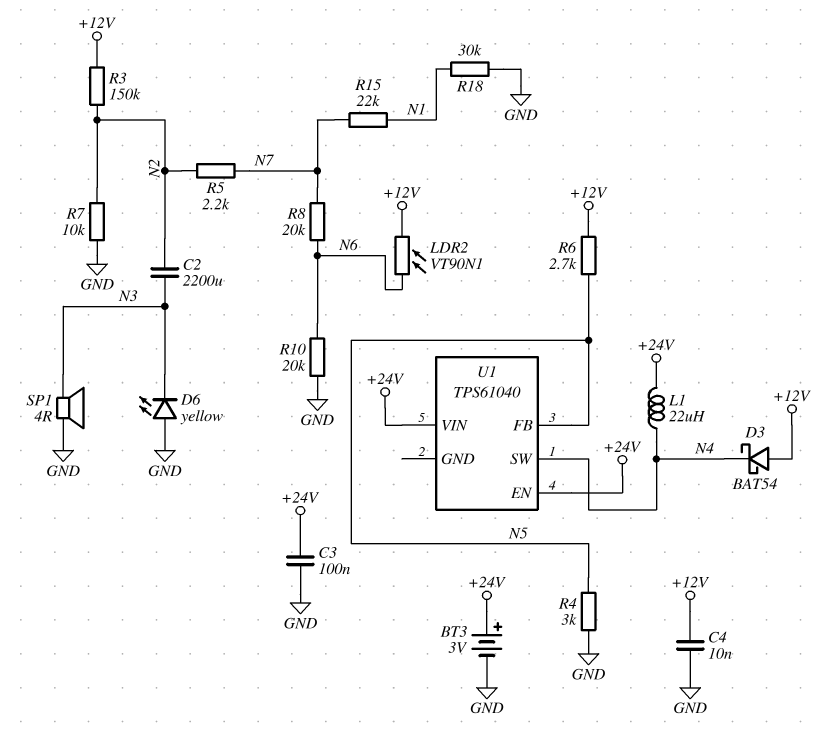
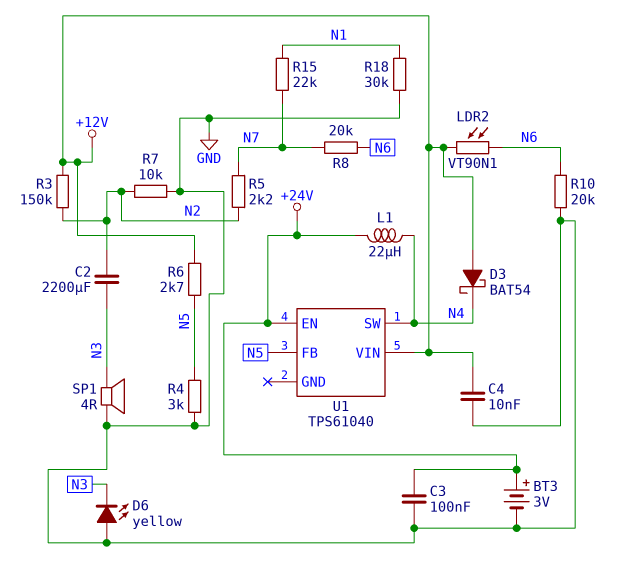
U1 pin VIN: +24V -> +12V

